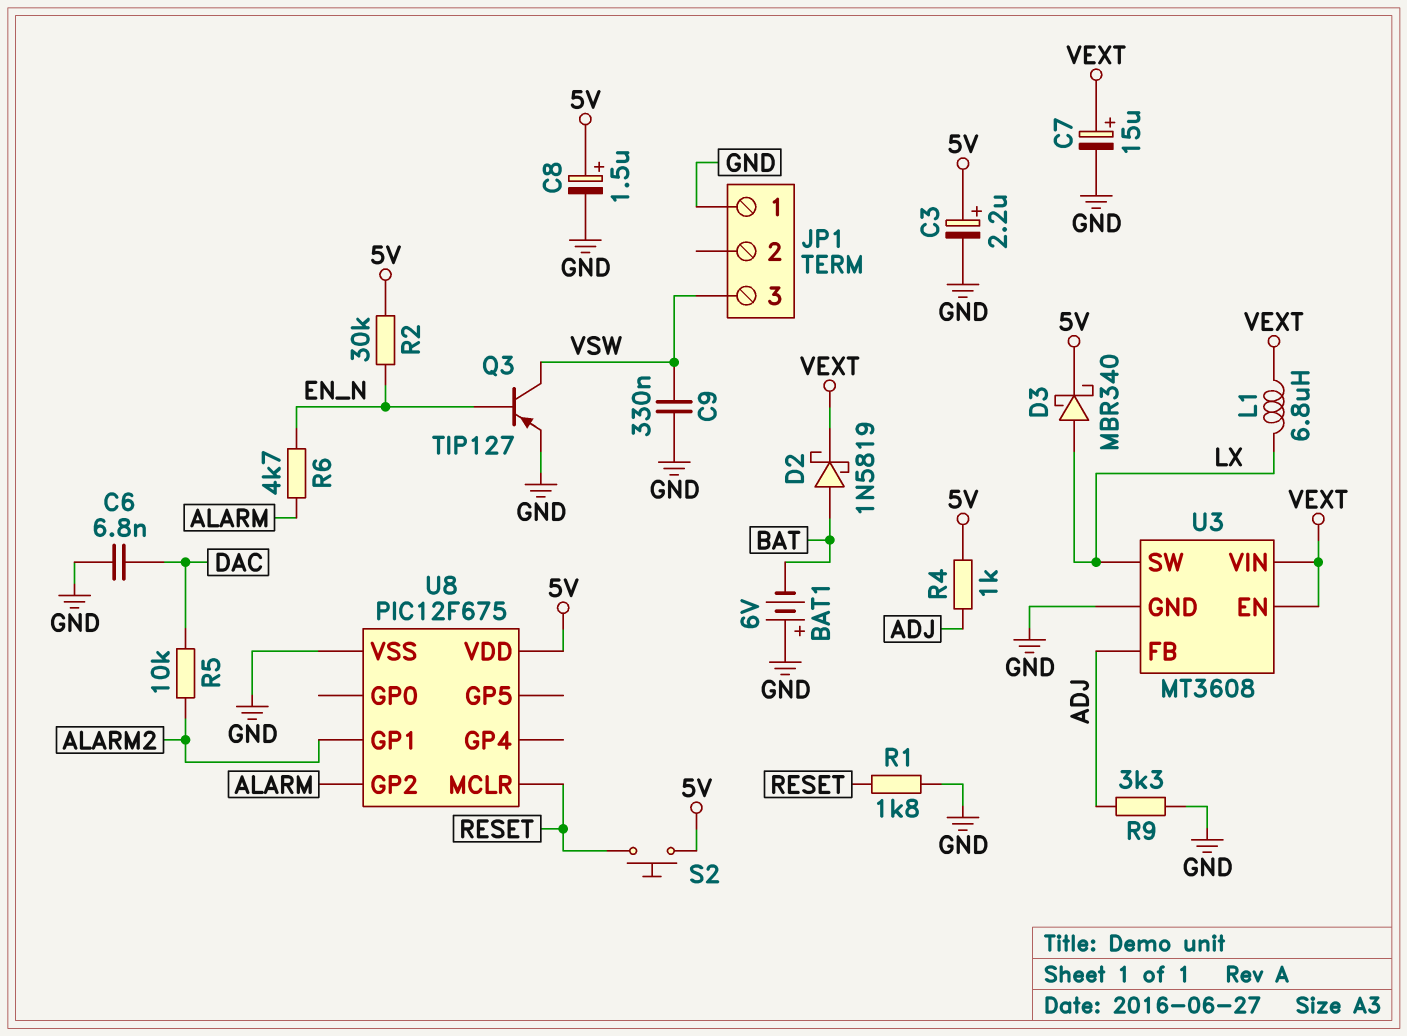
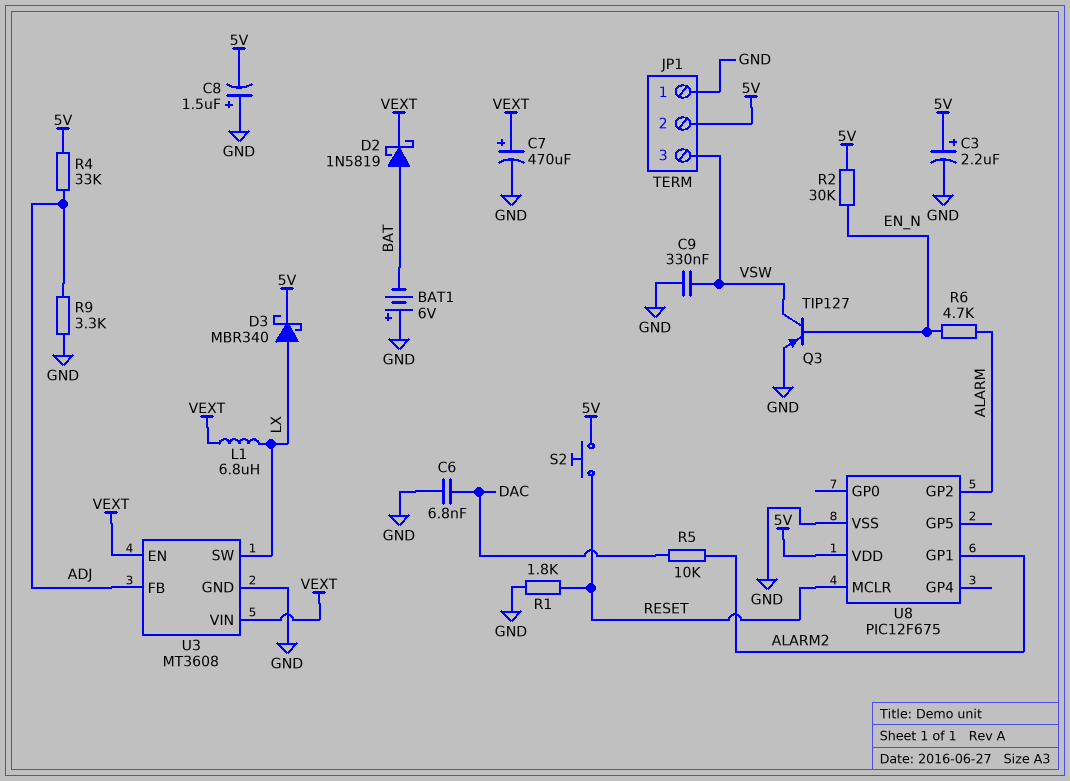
C7: 15uF (plus VEXT, minus GND) -> 470uF (plus VEXT, minus GND)
C8: 1.5uF (plus 5V, minus GND) -> 1.5uF (plus GND, minus 5V)
JP1 pin 2: none -> 5V
R4: 1k (5V, ADJ) -> 33k (5V, ADJ)

